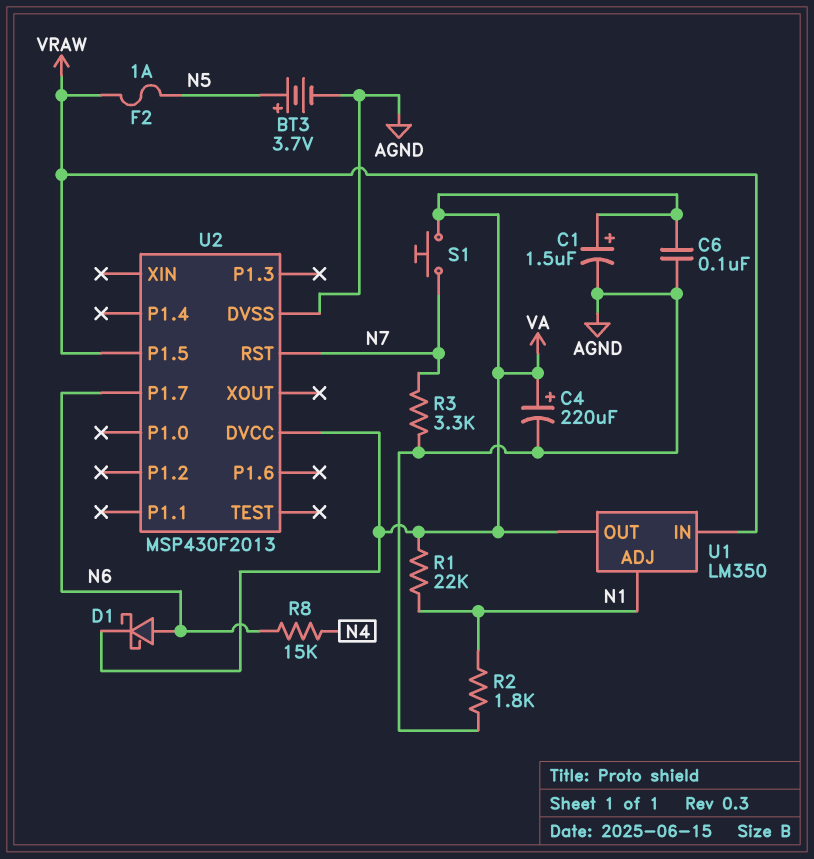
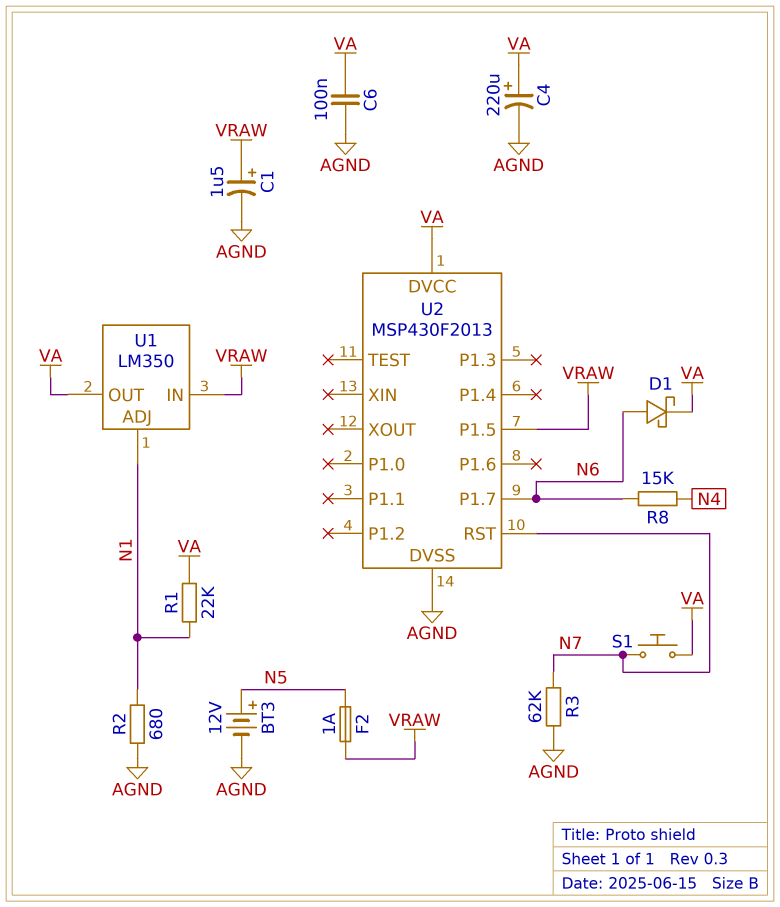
BT3: 3.7V (plus N5, minus AGND) -> 12V (plus N5, minus AGND)
C1: 1.5uF (plus VA, minus AGND) -> 1.5uF (plus VRAW, minus AGND)
R2: 1.8k (AGND, N1) -> 680 (AGND, N1)
R3: 3.3k (AGND, N7) -> 62k (AGND, N7)

